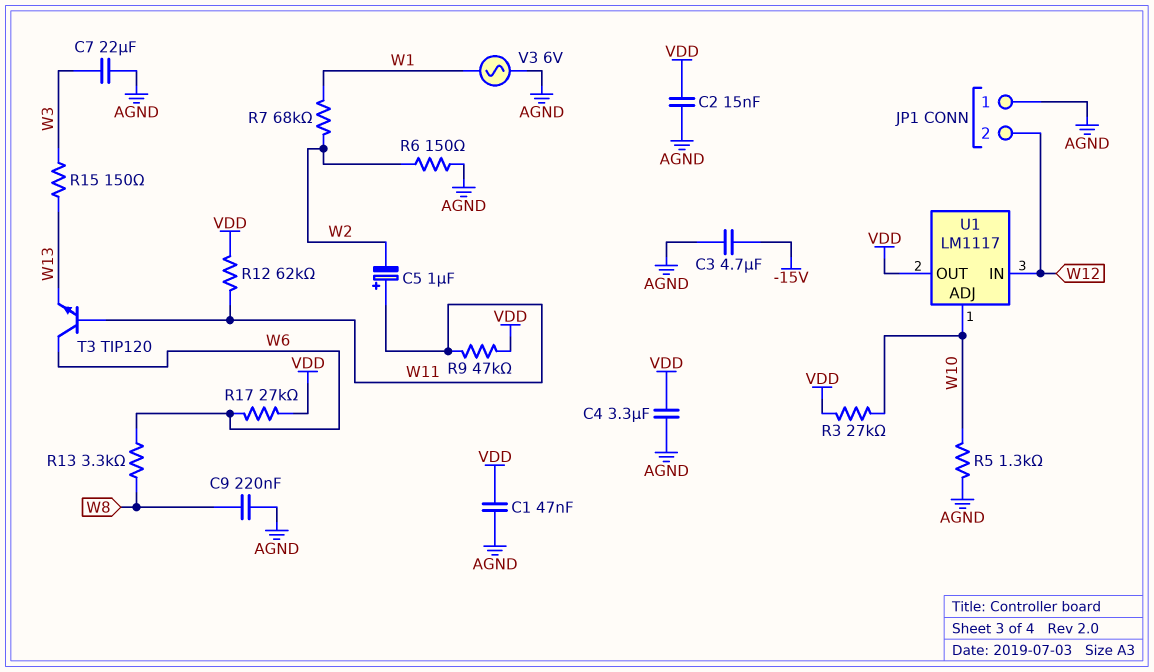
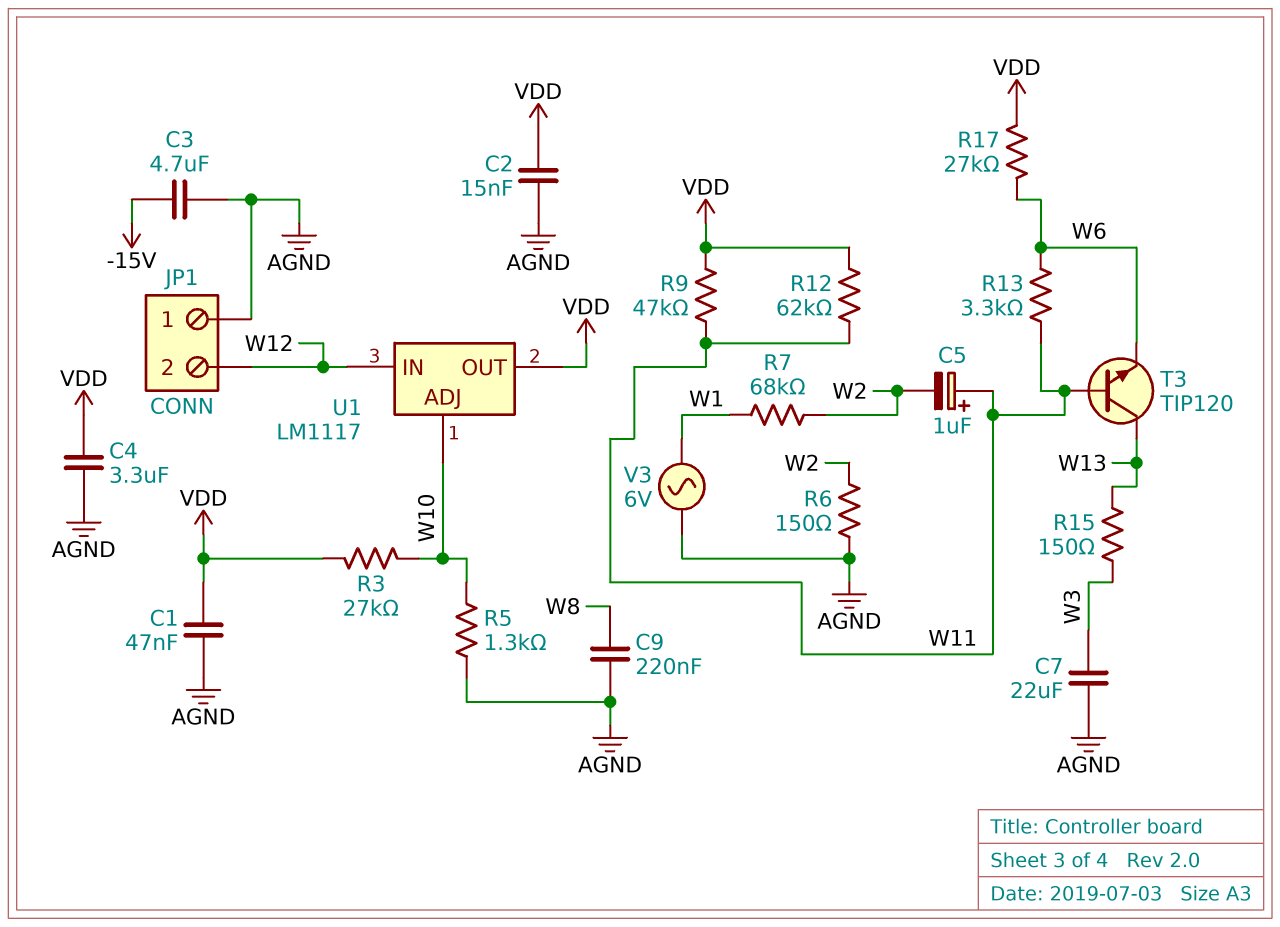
R13: 3.3k (W6, W8) -> 3.3k (W6, W11)
T3: NPN TIP120 (B W11, C W6, E W13) -> NPN TIP120 (B W11, C W13, E W6)

